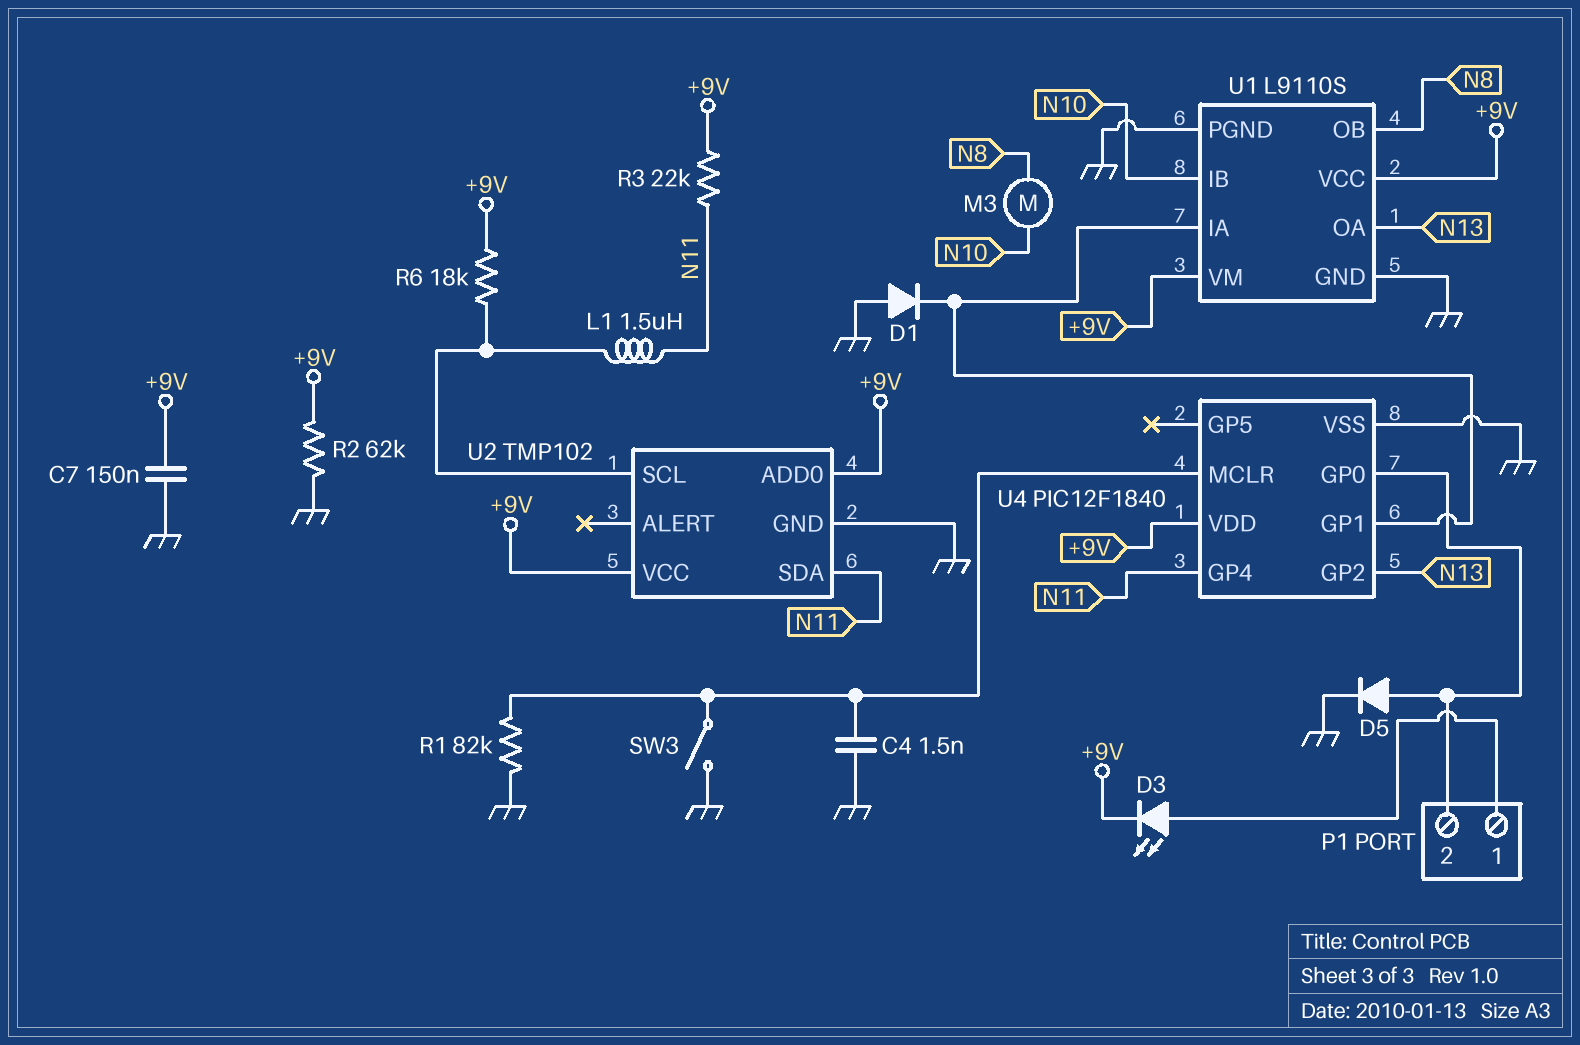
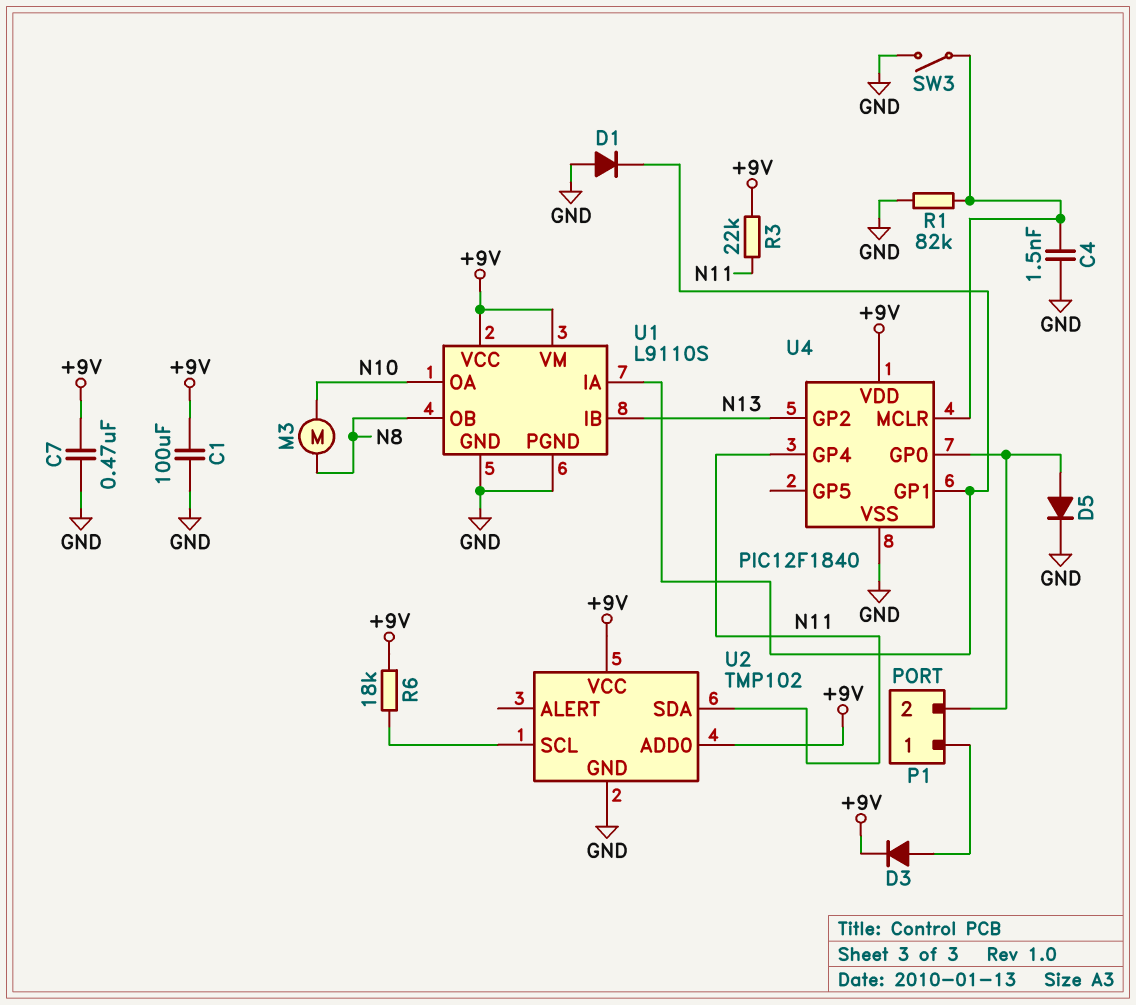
C1: none -> 100uF (+9V, GND)
C7: 150nF (+9V, GND) -> 470nF (+9V, GND)
D3: LED (A P1/1, K +9V) -> diode (A P1/1, K +9V)
L1: 1.5uH (N11, U2/SCL) -> none
R2: 62k (+9V, GND) -> none
U1 pin IB: N10 -> N13
U1 pin OA: N13 -> N10

